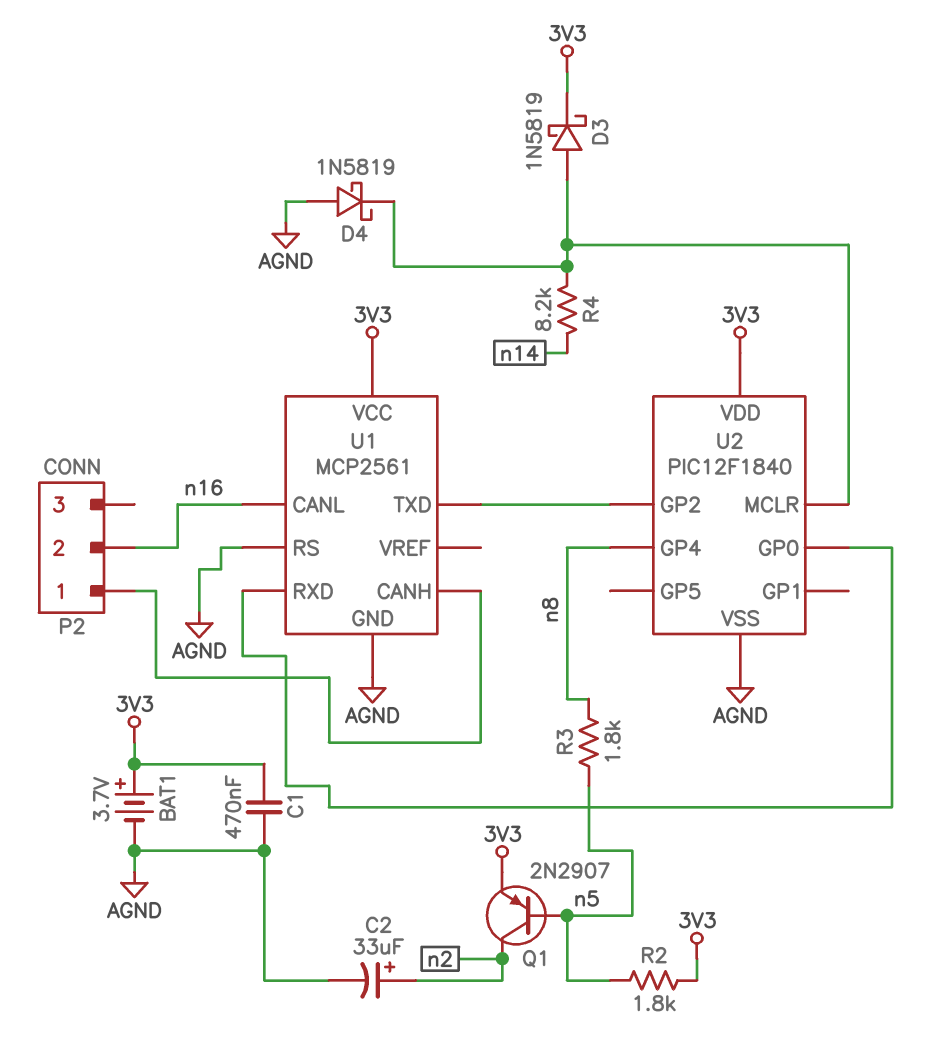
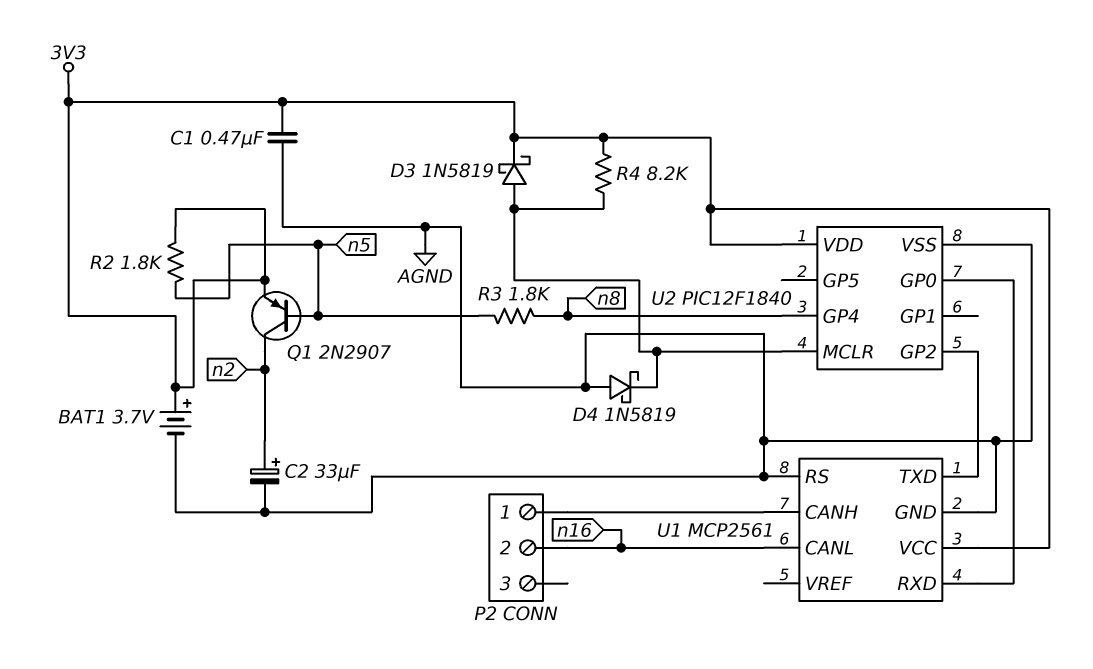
R4: 8.2k (U2/MCLR, n14) -> 8.2k (3V3, U2/MCLR)

